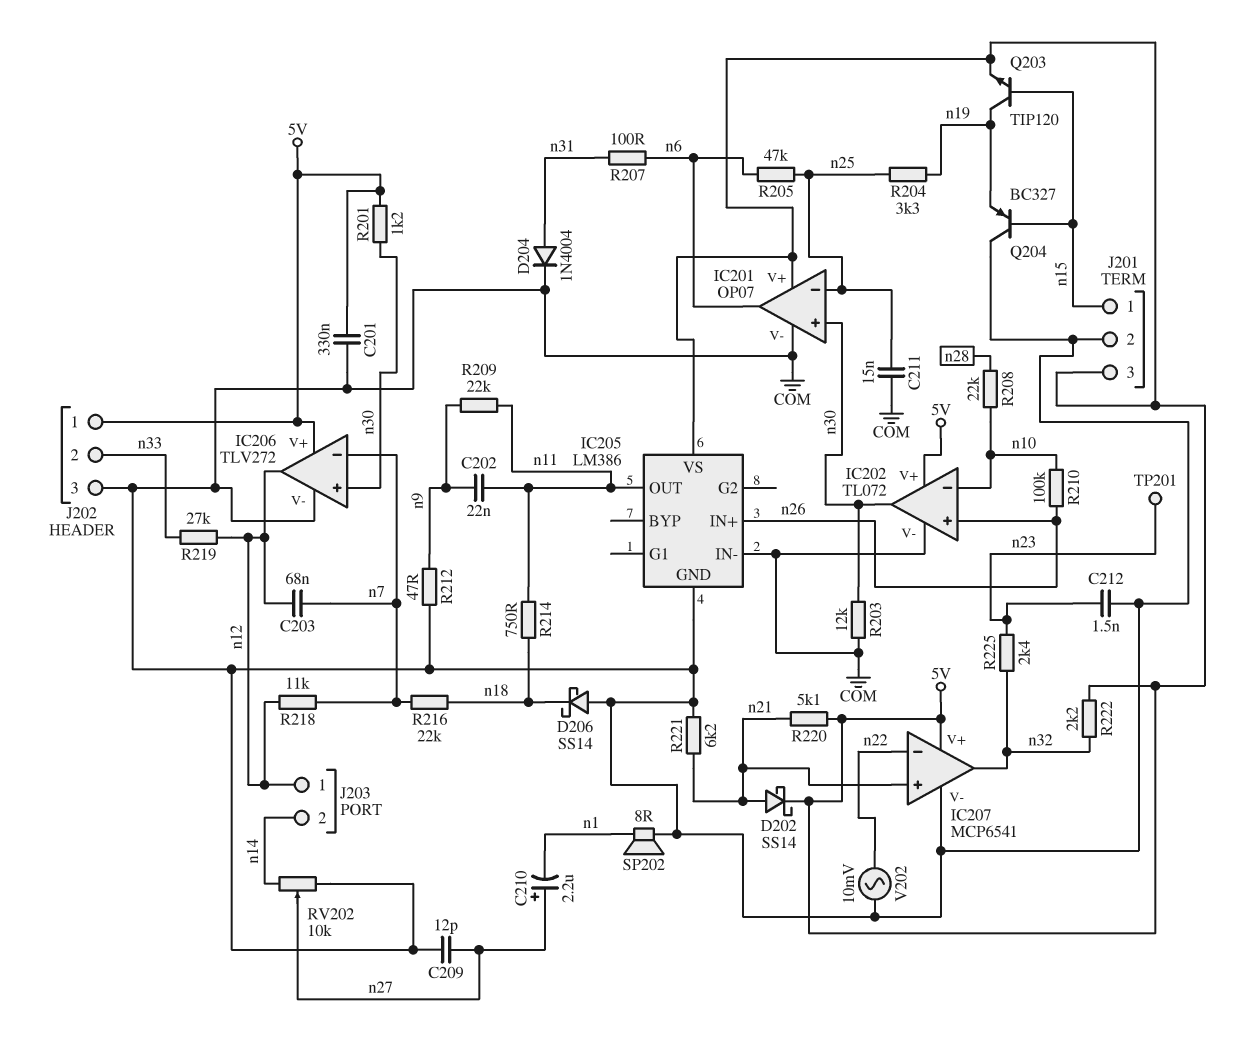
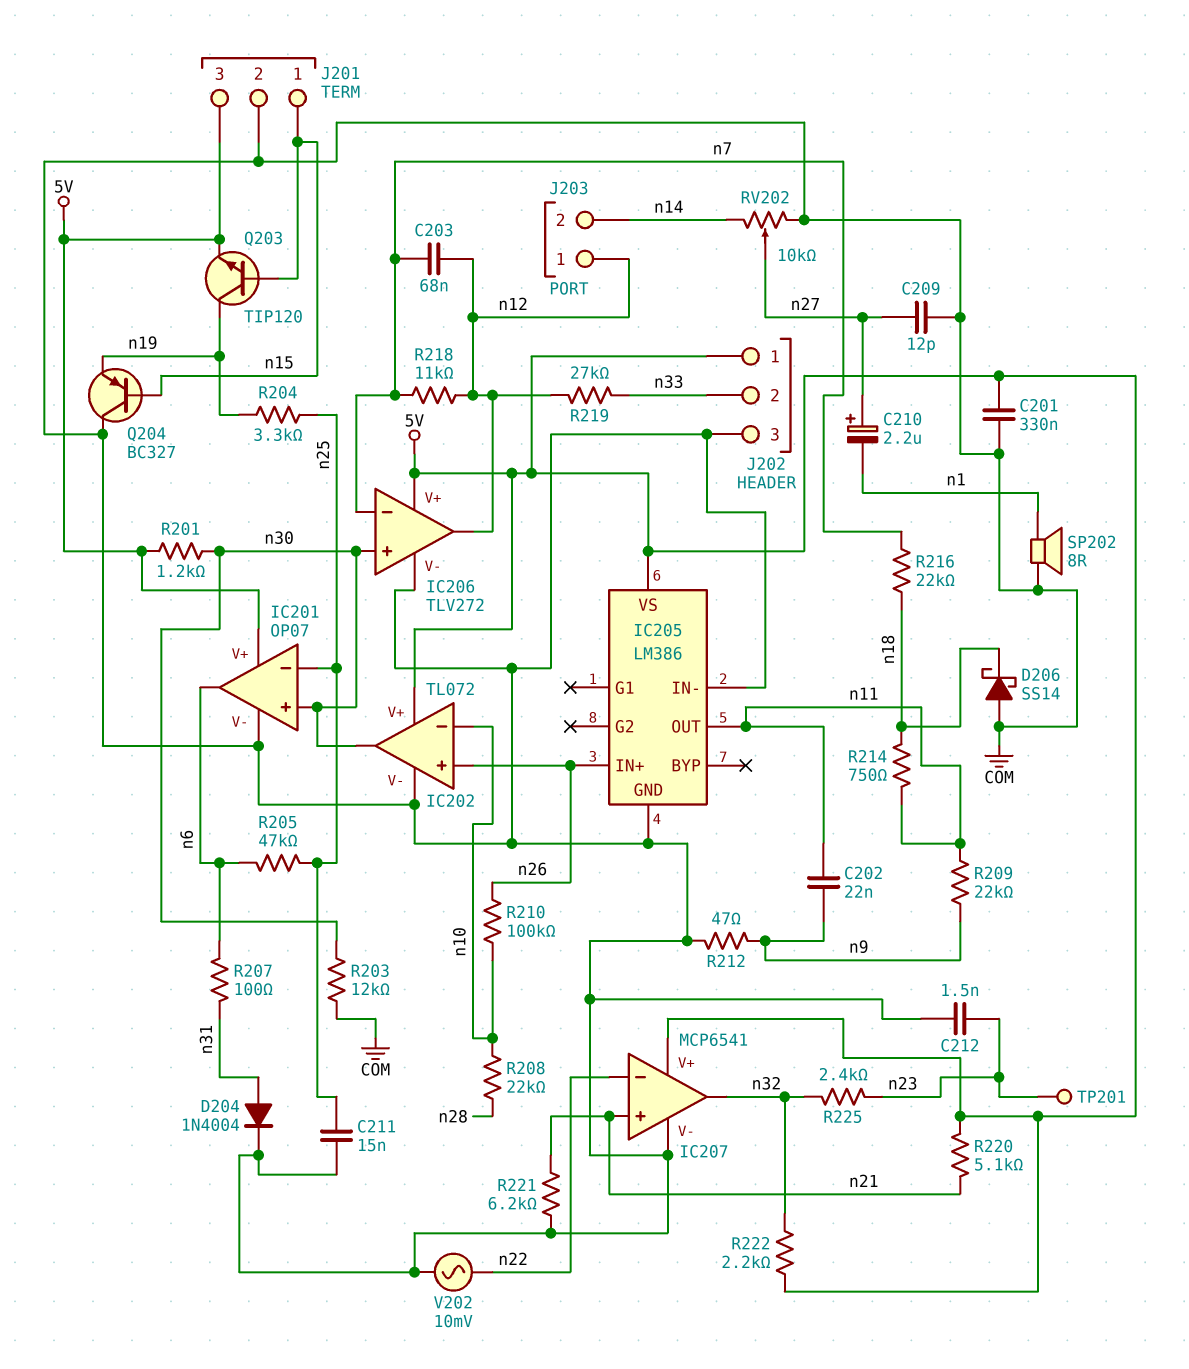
D202: schottky SS14 (A n21, K 5V) -> none

